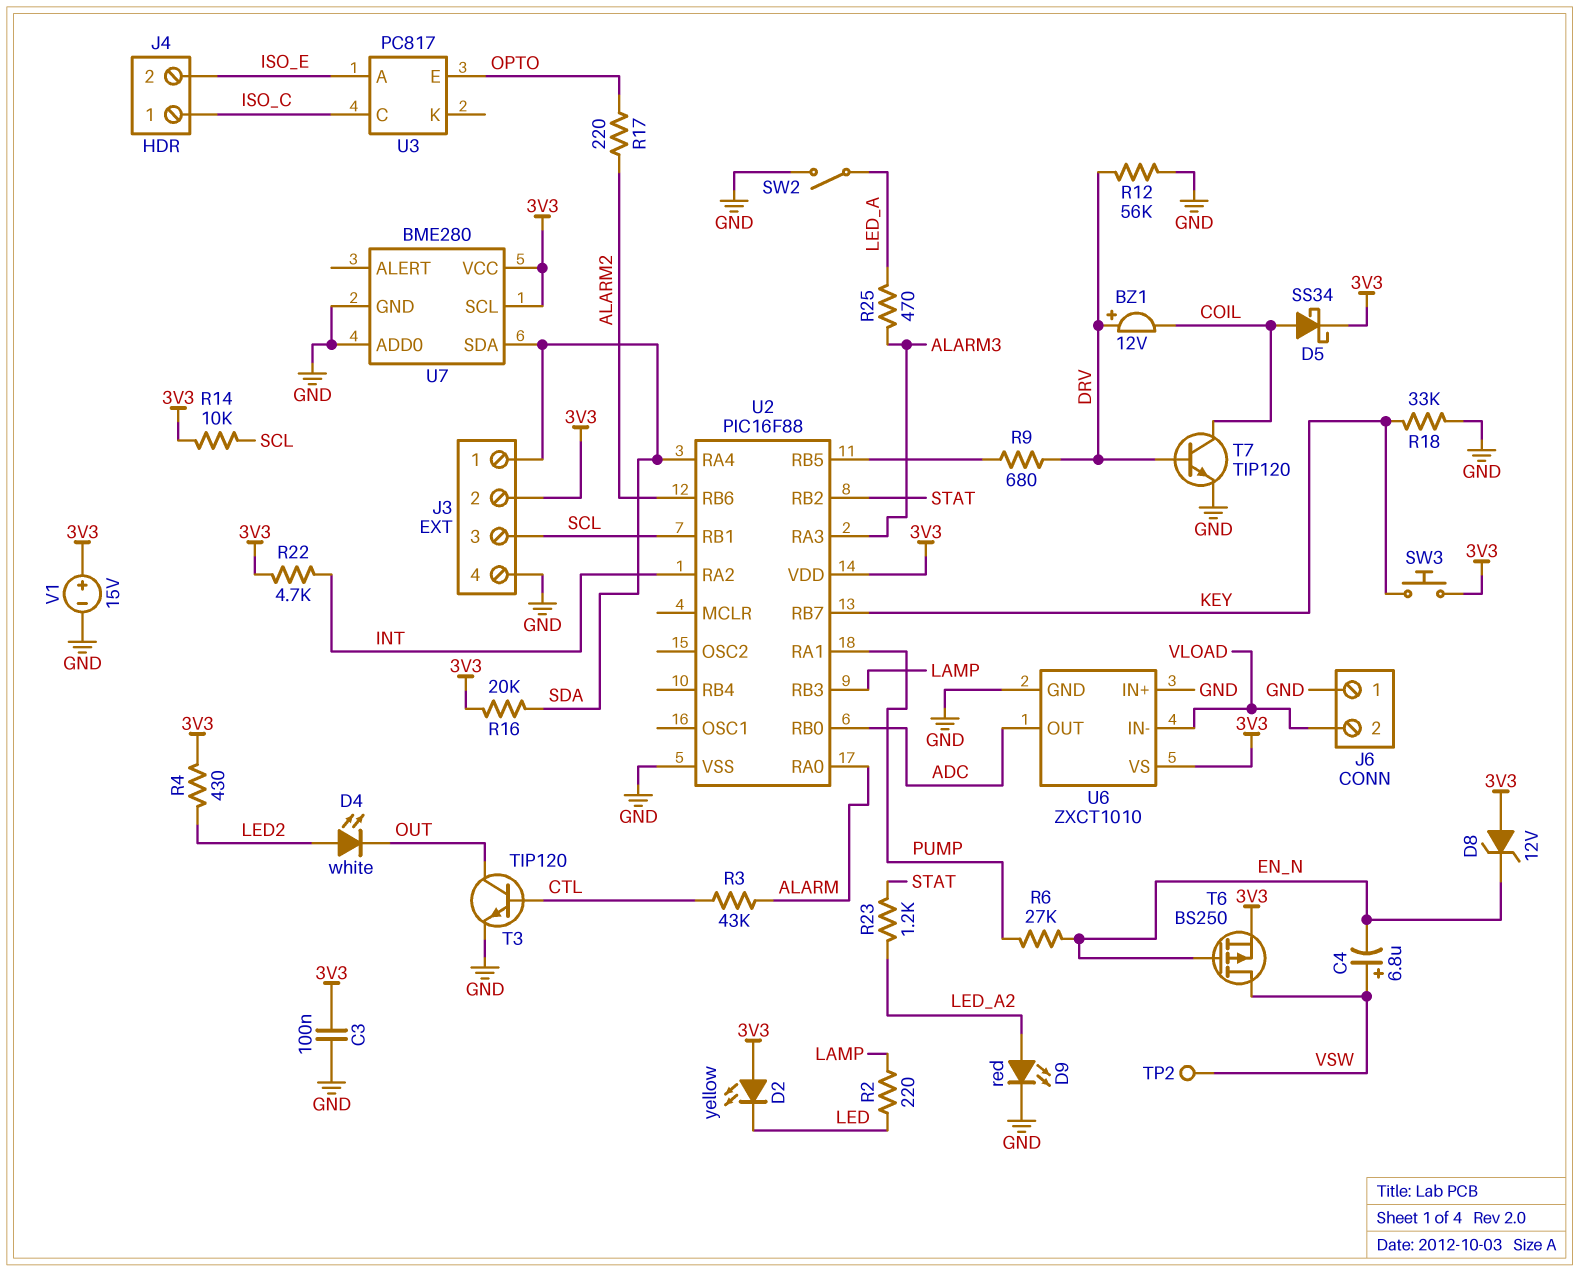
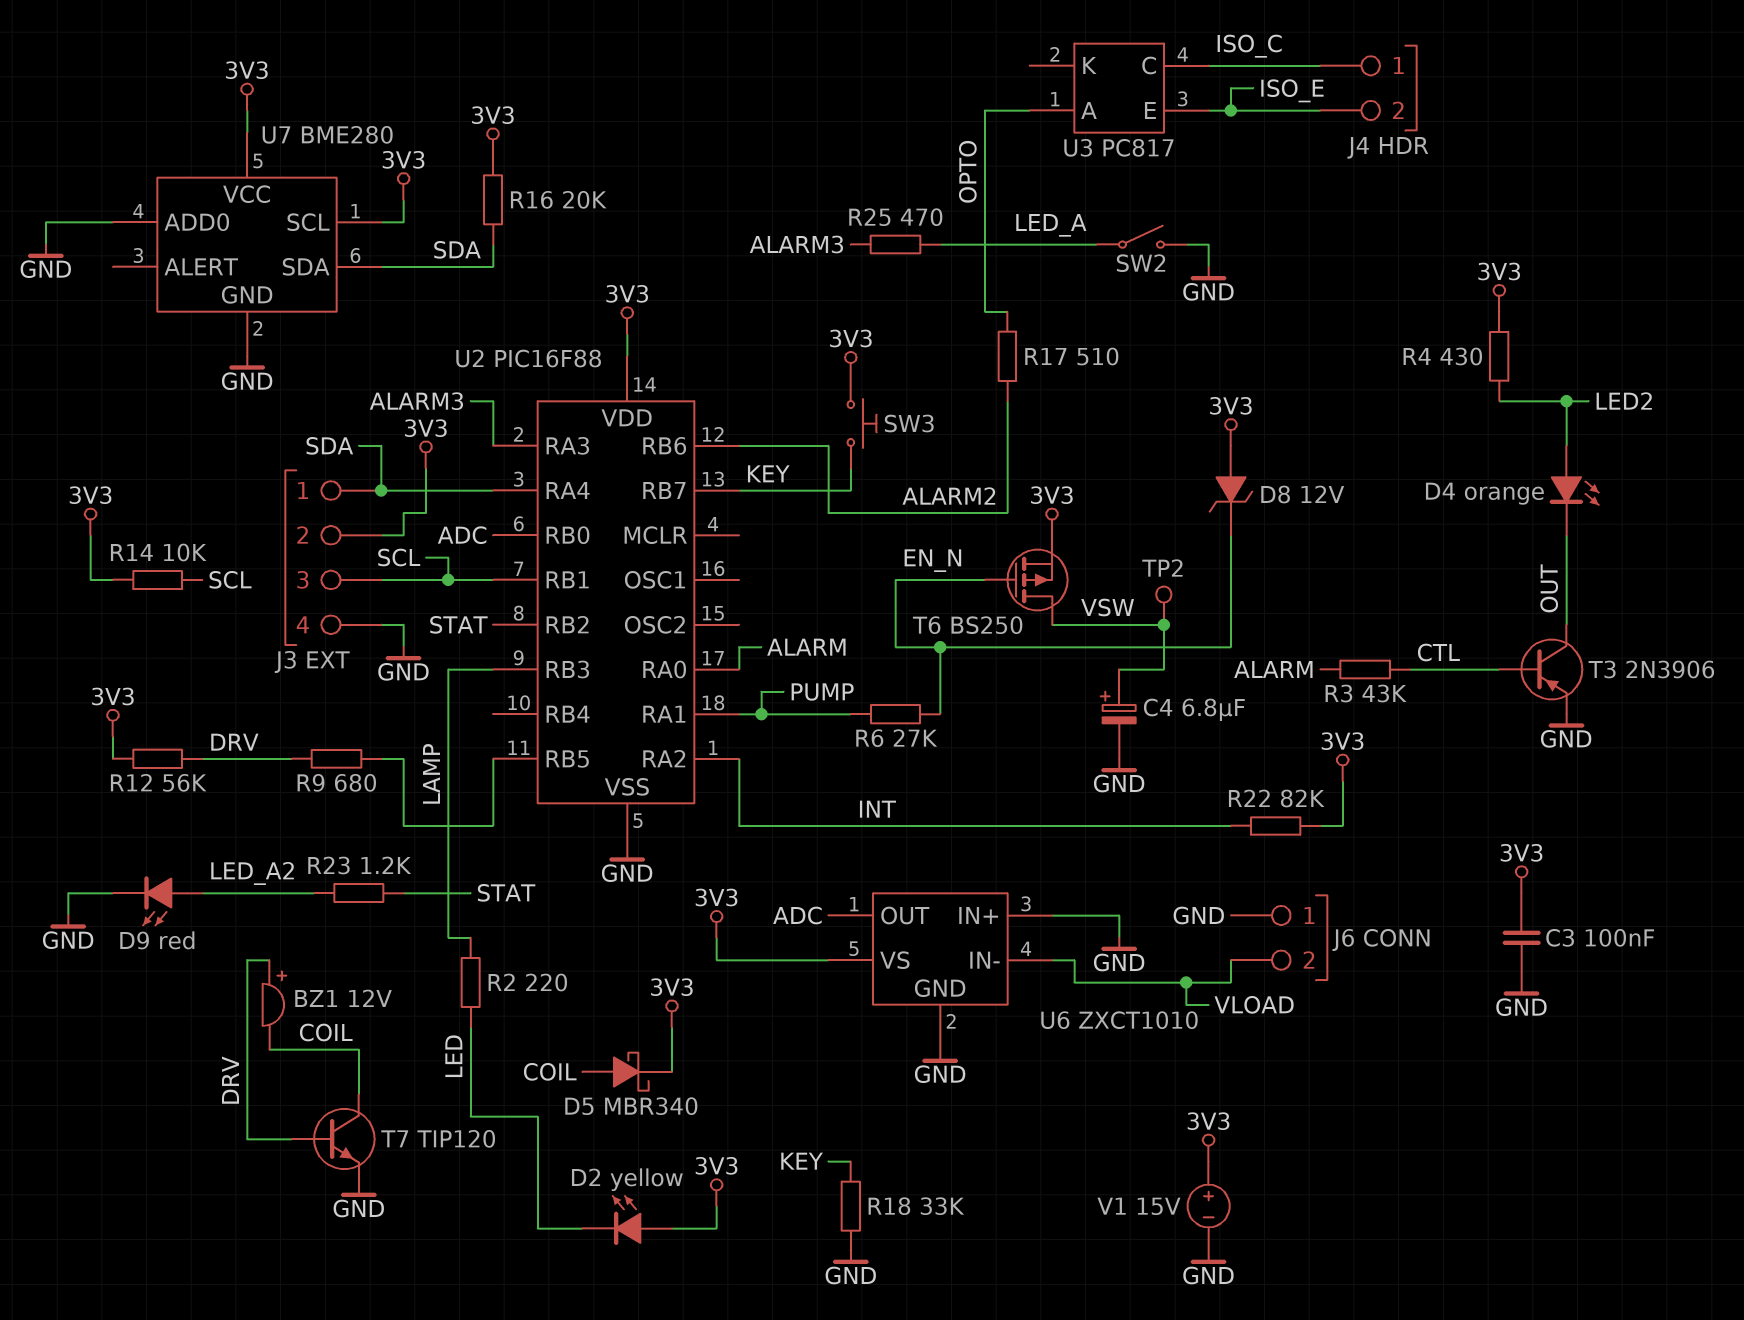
C4: 6.8uF (plus VSW, minus EN_N) -> 6.8uF (plus VSW, minus GND)
D4: LED white (A LED2, K OUT) -> LED orange (A LED2, K OUT)
D5: schottky SS34 (A COIL, K 3V3) -> schottky MBR340 (A COIL, K 3V3)
R12: 56k (DRV, GND) -> 56k (3V3, DRV)
R17: 220 (ALARM2, OPTO) -> 510 (ALARM2, OPTO)
R22: 4.7k (3V3, INT) -> 82k (3V3, INT)
T3: NPN TIP120 (B CTL, C OUT, E GND) -> PNP 2N3906 (B CTL, C OUT, E GND)
U3 pin A: ISO_E -> OPTO
U3 pin E: OPTO -> ISO_E

